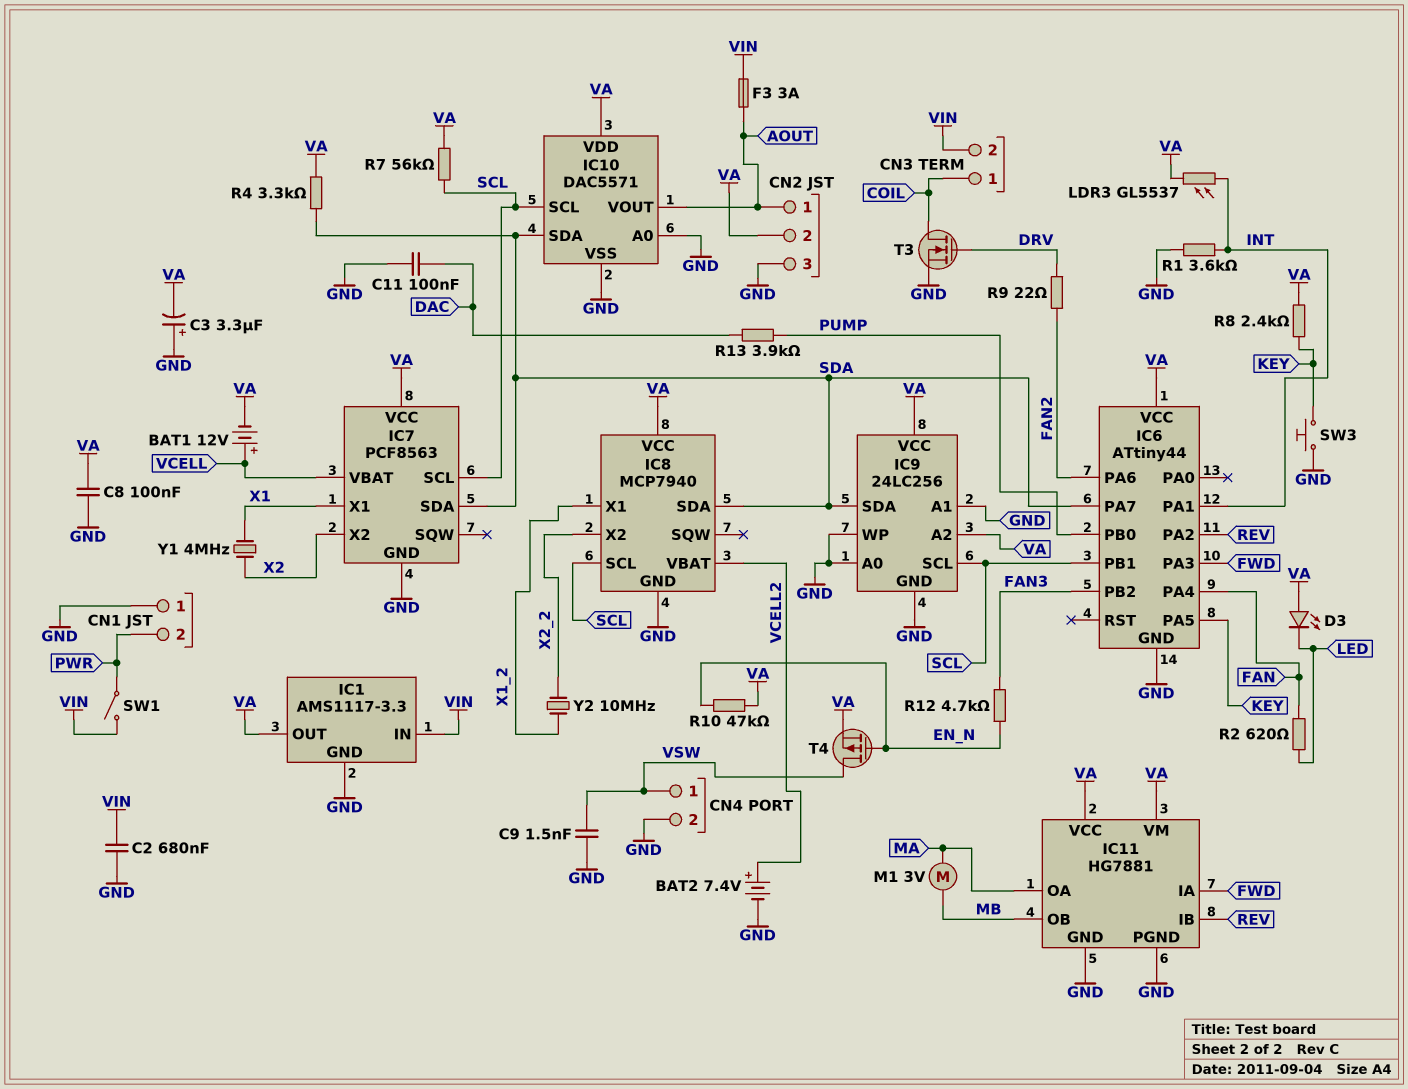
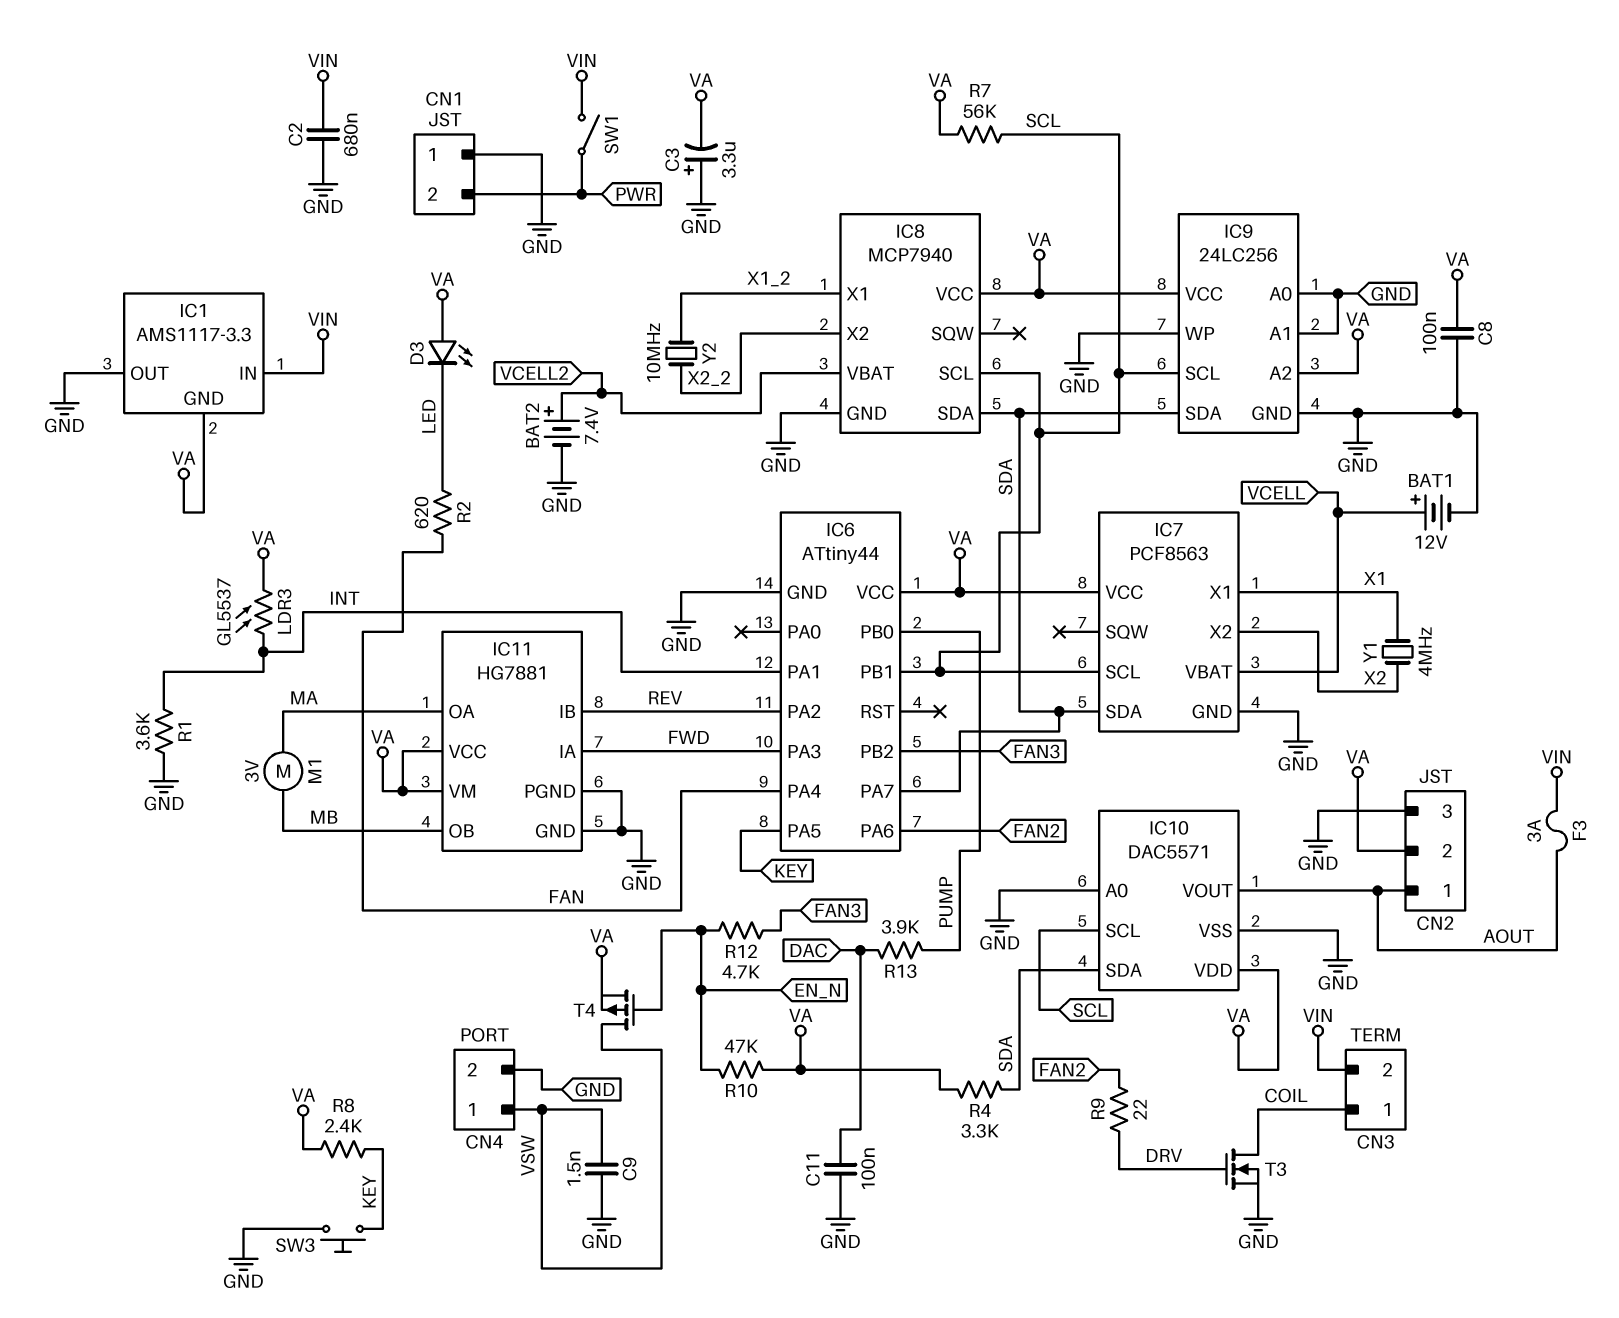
BAT1: 12V (plus VCELL, minus VA) -> 12V (plus VCELL, minus GND)
IC1 pin GND: GND -> VA
IC1 pin OUT: VA -> GND

